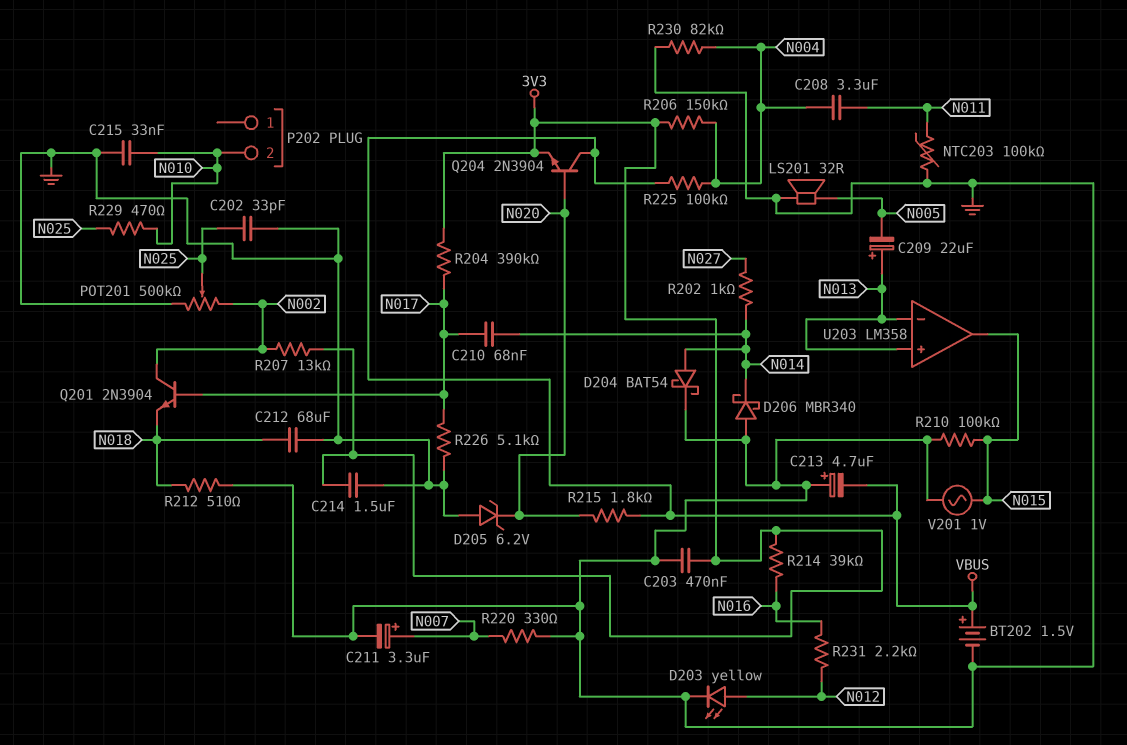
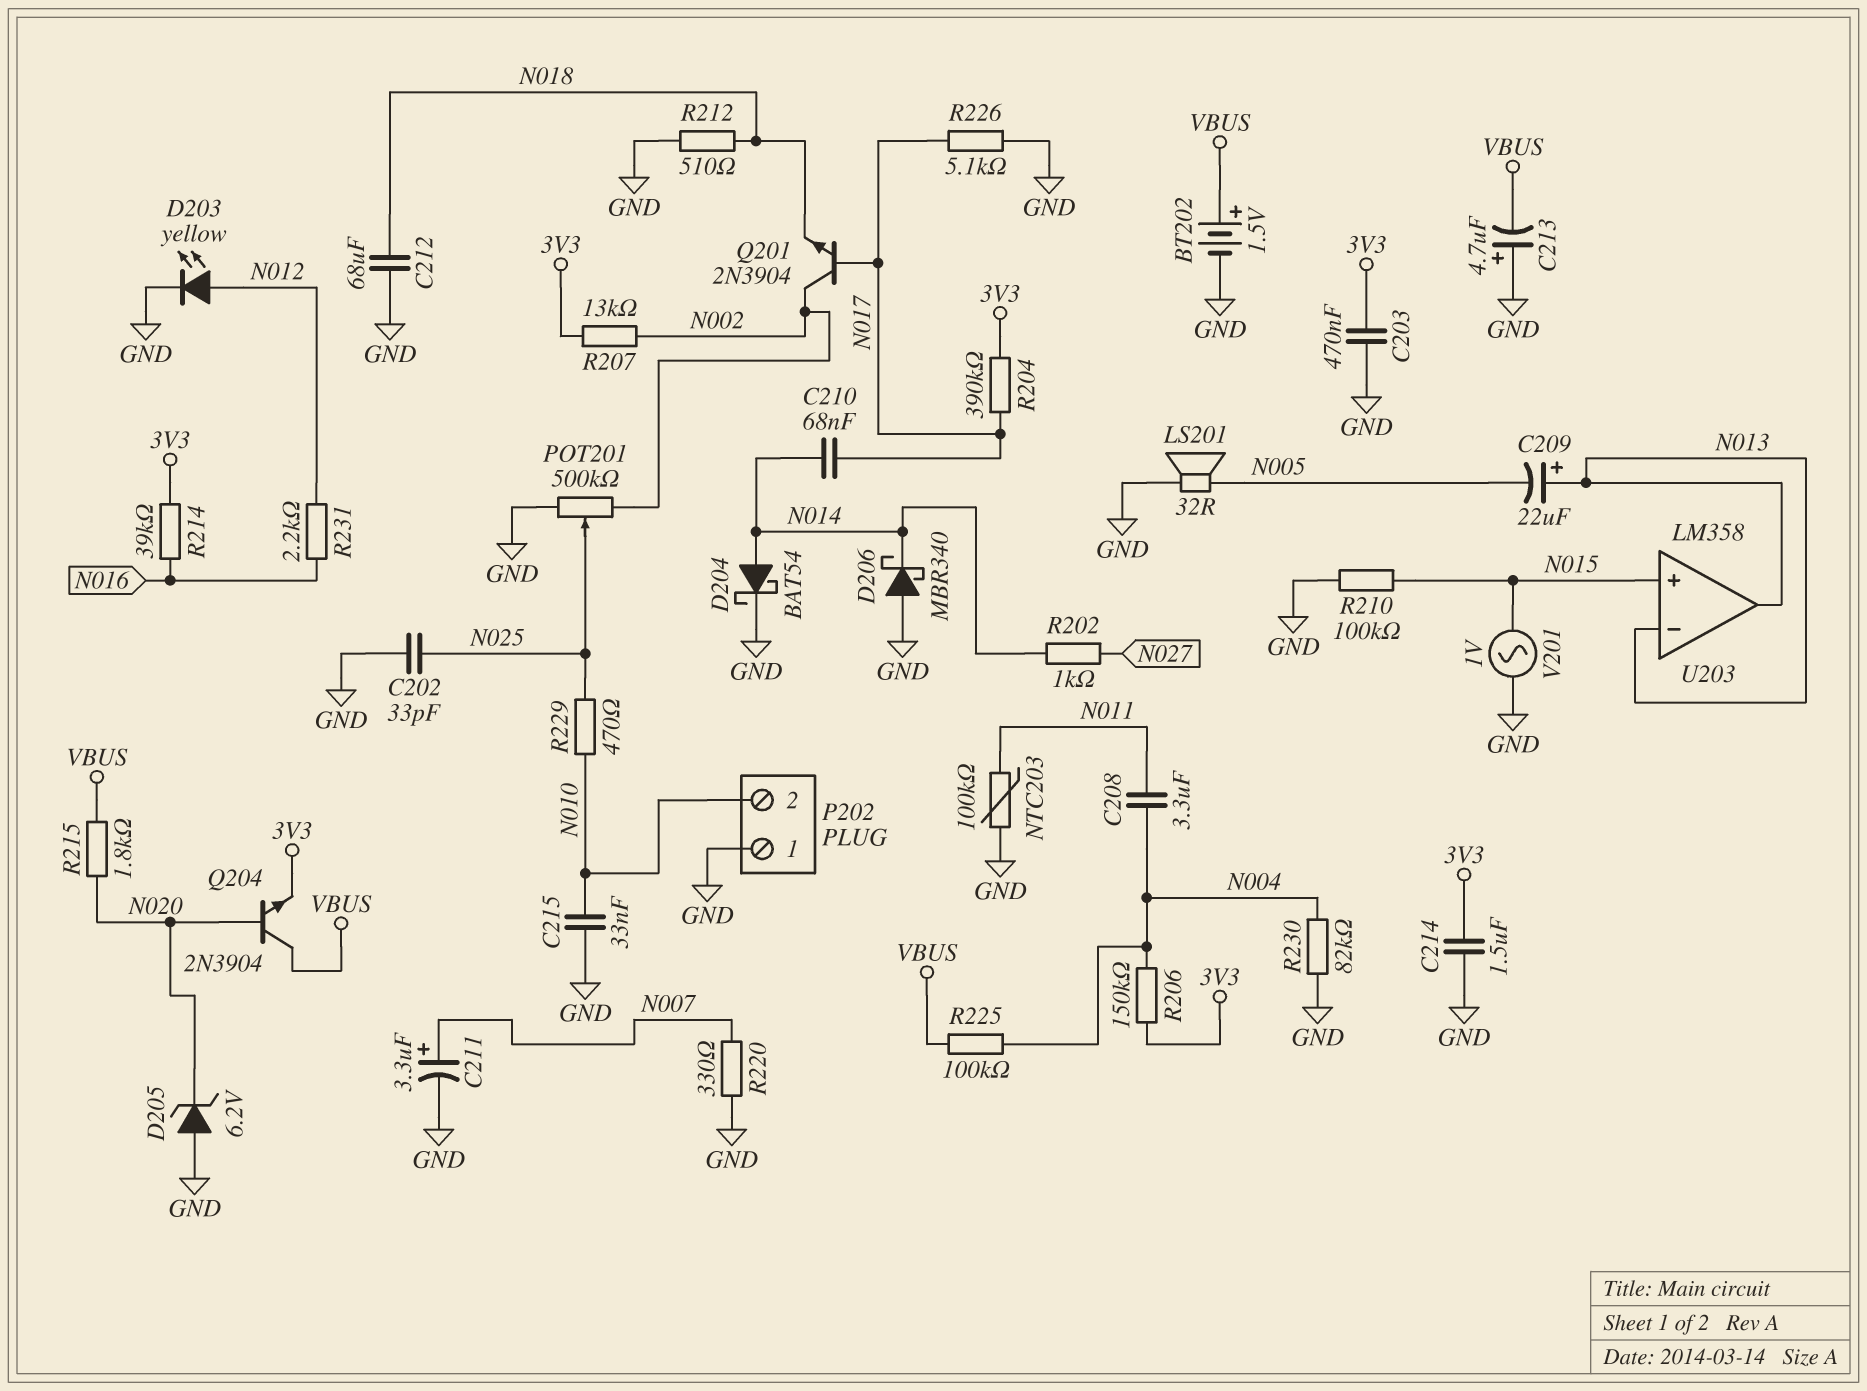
P202 pin 1: none -> GND
U203 pin in+: N013 -> N015
U203 pin out: N015 -> N013

